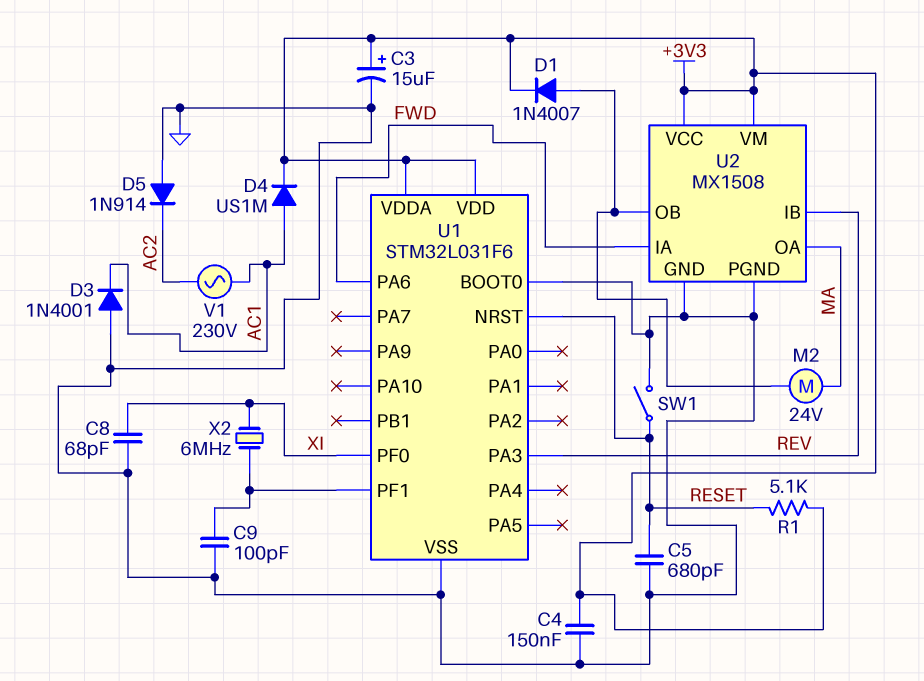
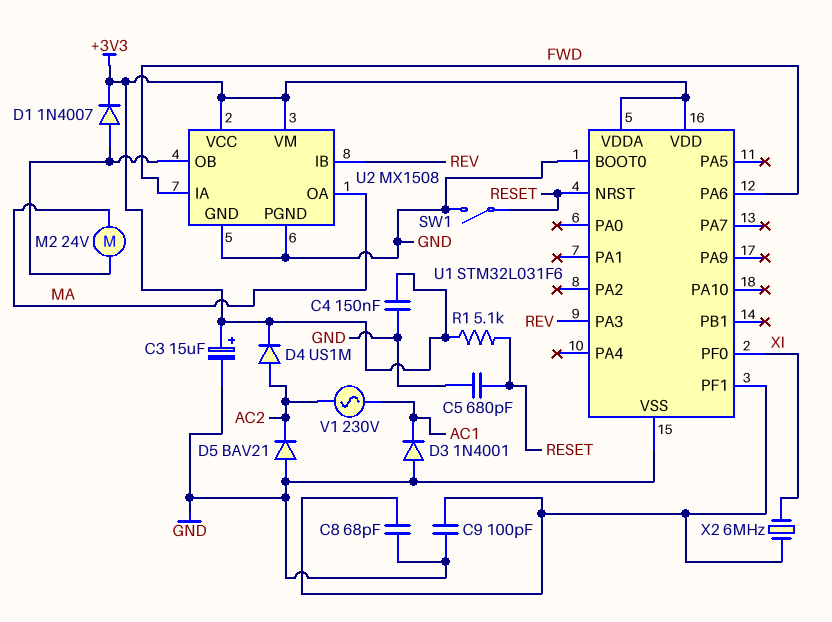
C8: 68pF (GND, XI) -> 68pF (GND, U1/PF1)
D4: diode US1M (A AC1, K +3V3) -> diode US1M (A AC2, K +3V3)
D5: diode 1N914 (A GND, K AC2) -> diode BAV21 (A GND, K AC2)

